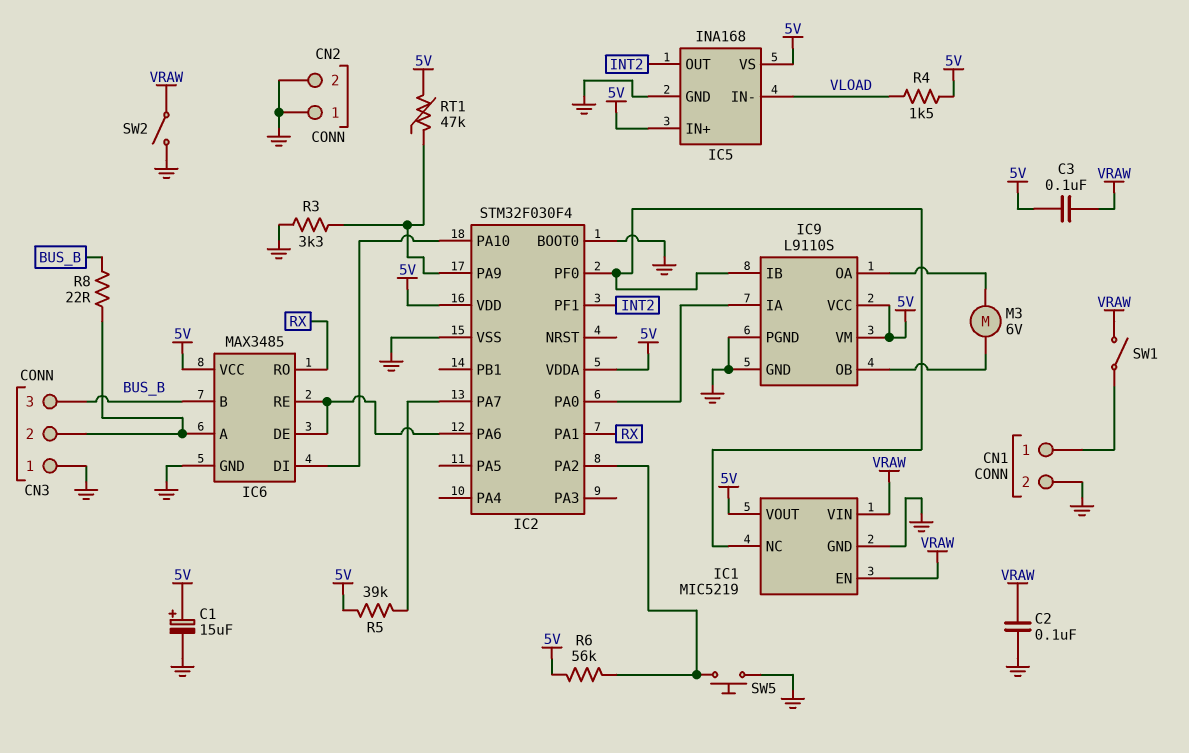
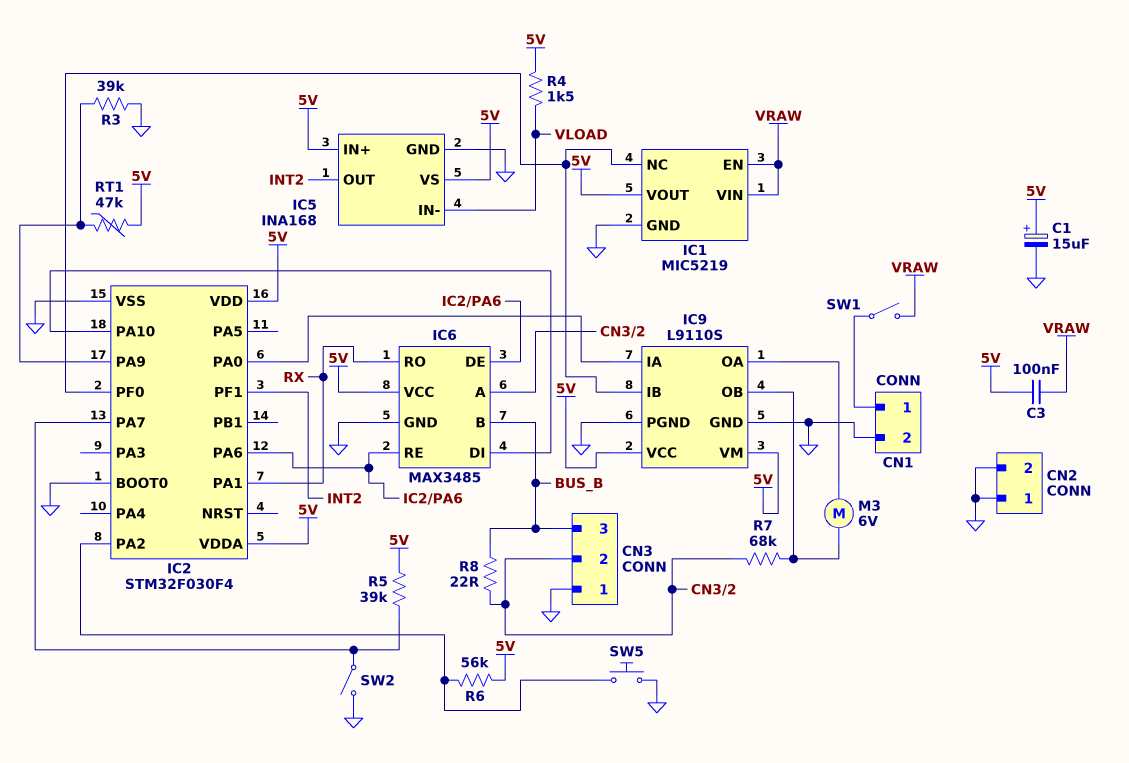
C2: 100nF (GND, VRAW) -> none
R3: 3.3k (GND, IC2/PA9) -> 39k (GND, IC2/PA9)
R7: none -> 68k (CN3/2, IC9/OB)
SW2: switch (GND, VRAW) -> switch (GND, IC2/PA7)

